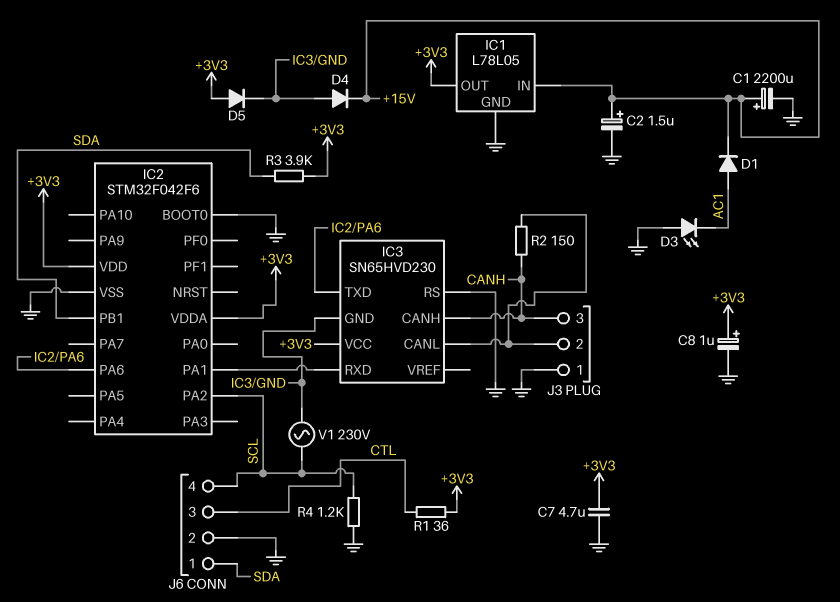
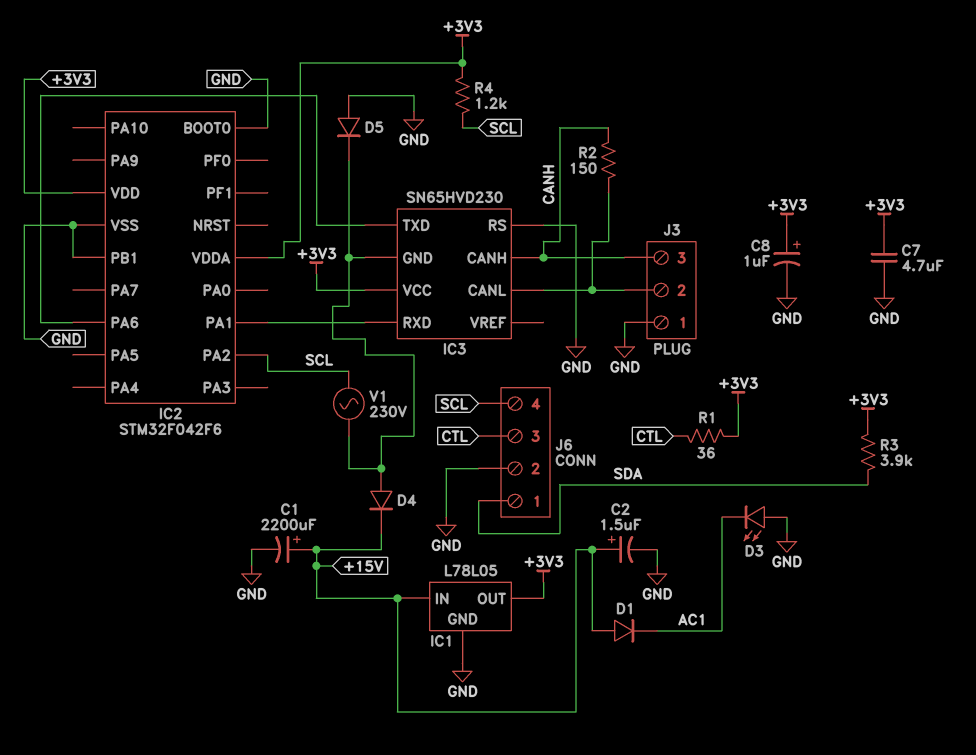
D1: diode (A AC1, K +15V) -> diode (A +15V, K AC1)
D5: diode (A +3V3, K IC3/GND) -> diode (A GND, K IC3/GND)
IC2 pin PB1: SDA -> GND
R4: 1.2k (GND, SCL) -> 1.2k (+3V3, SCL)

